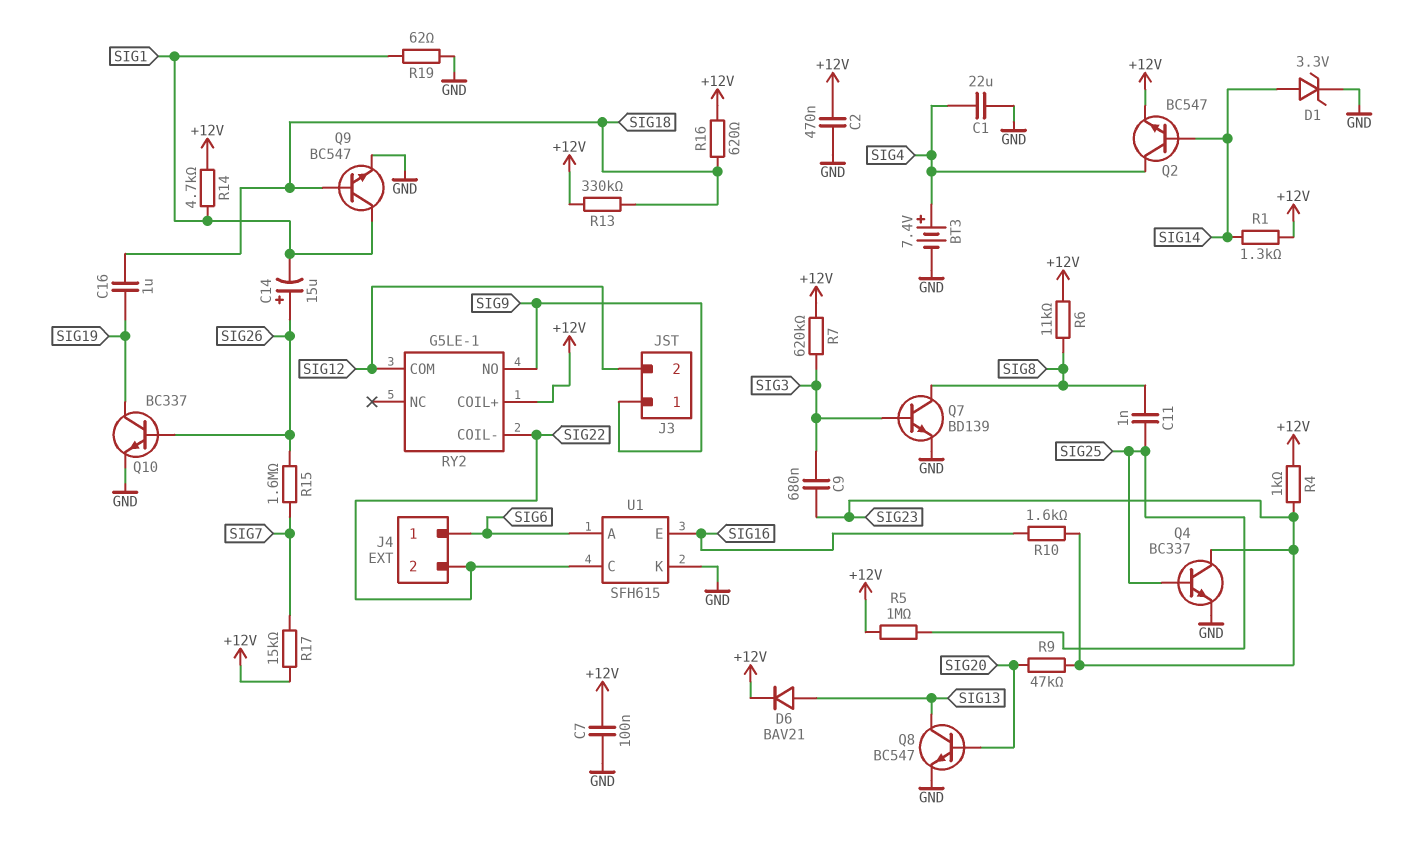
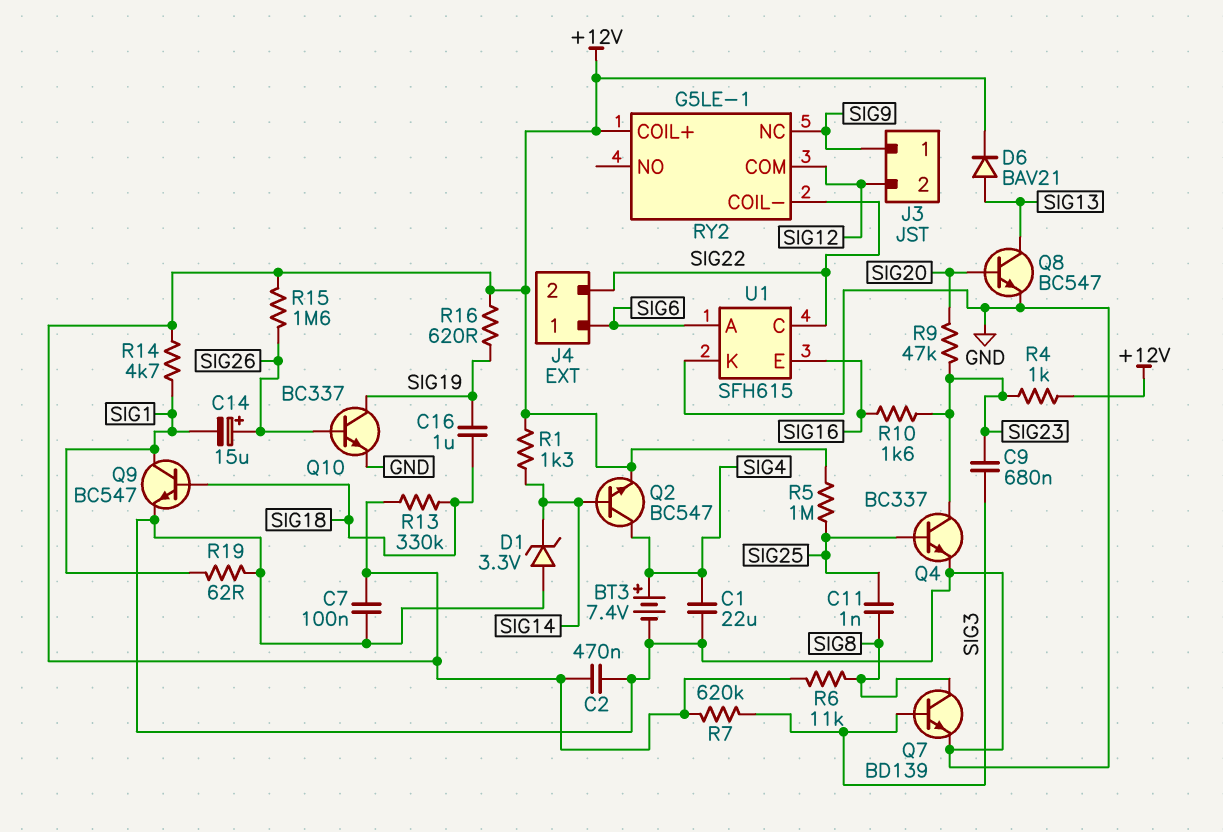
D1: zener 3.3V (A SIG14, K GND) -> zener 3.3V (A GND, K SIG14)
R15: 1.6M (SIG7, SIG26) -> 1.6M (+12V, SIG26)
R16: 620 (+12V, SIG18) -> 620 (+12V, SIG19)
R17: 15k (+12V, SIG7) -> none
RY2 pin NC: none -> SIG9
RY2 pin NO: SIG9 -> none

